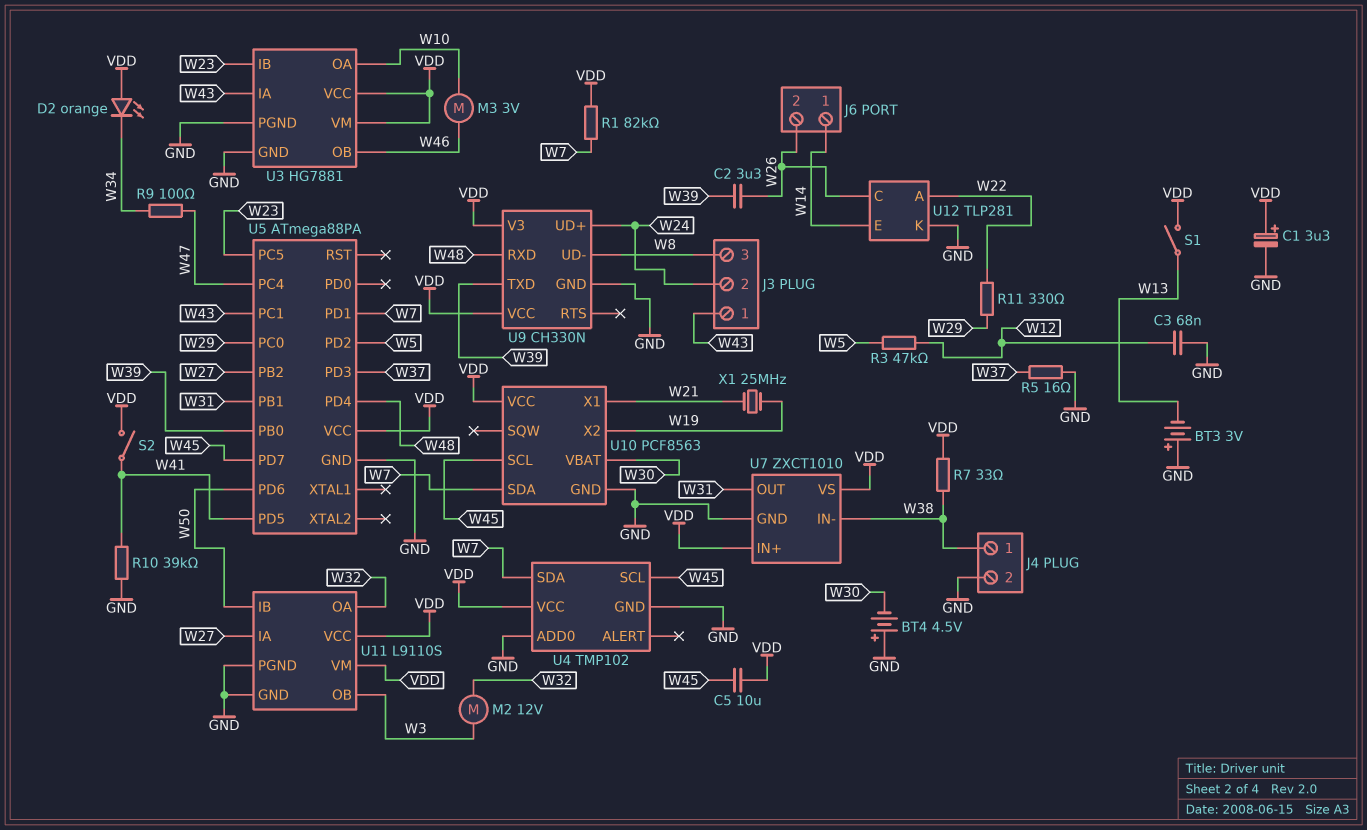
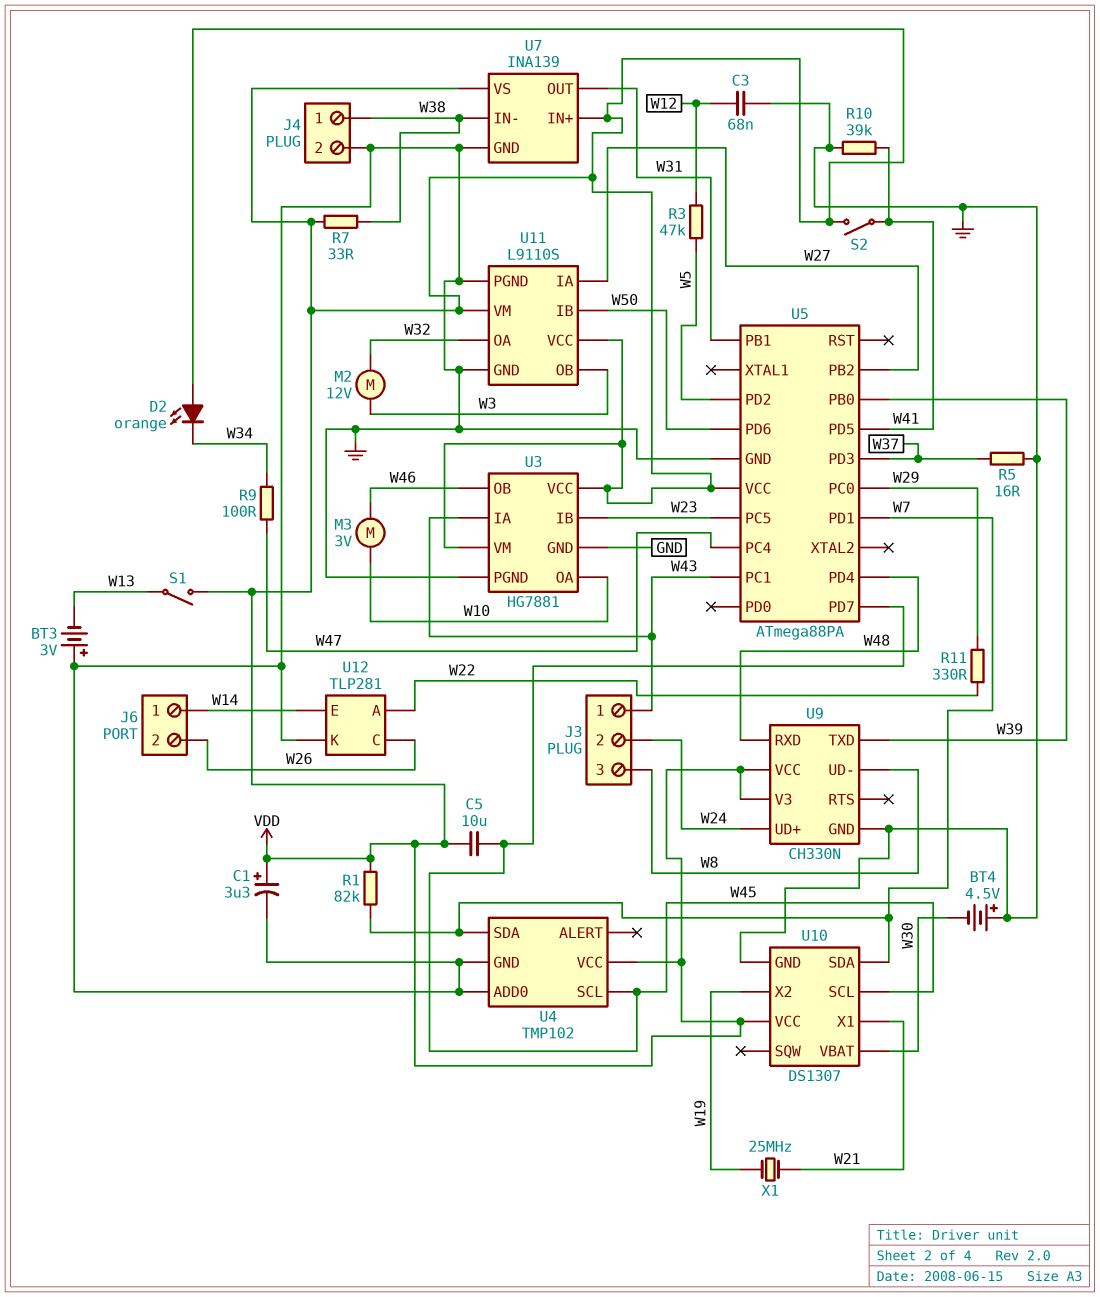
C2: 3.3uF (W26, W39) -> none
U7: ZXCT1010 -> INA139
U10: PCF8563 -> DS1307

